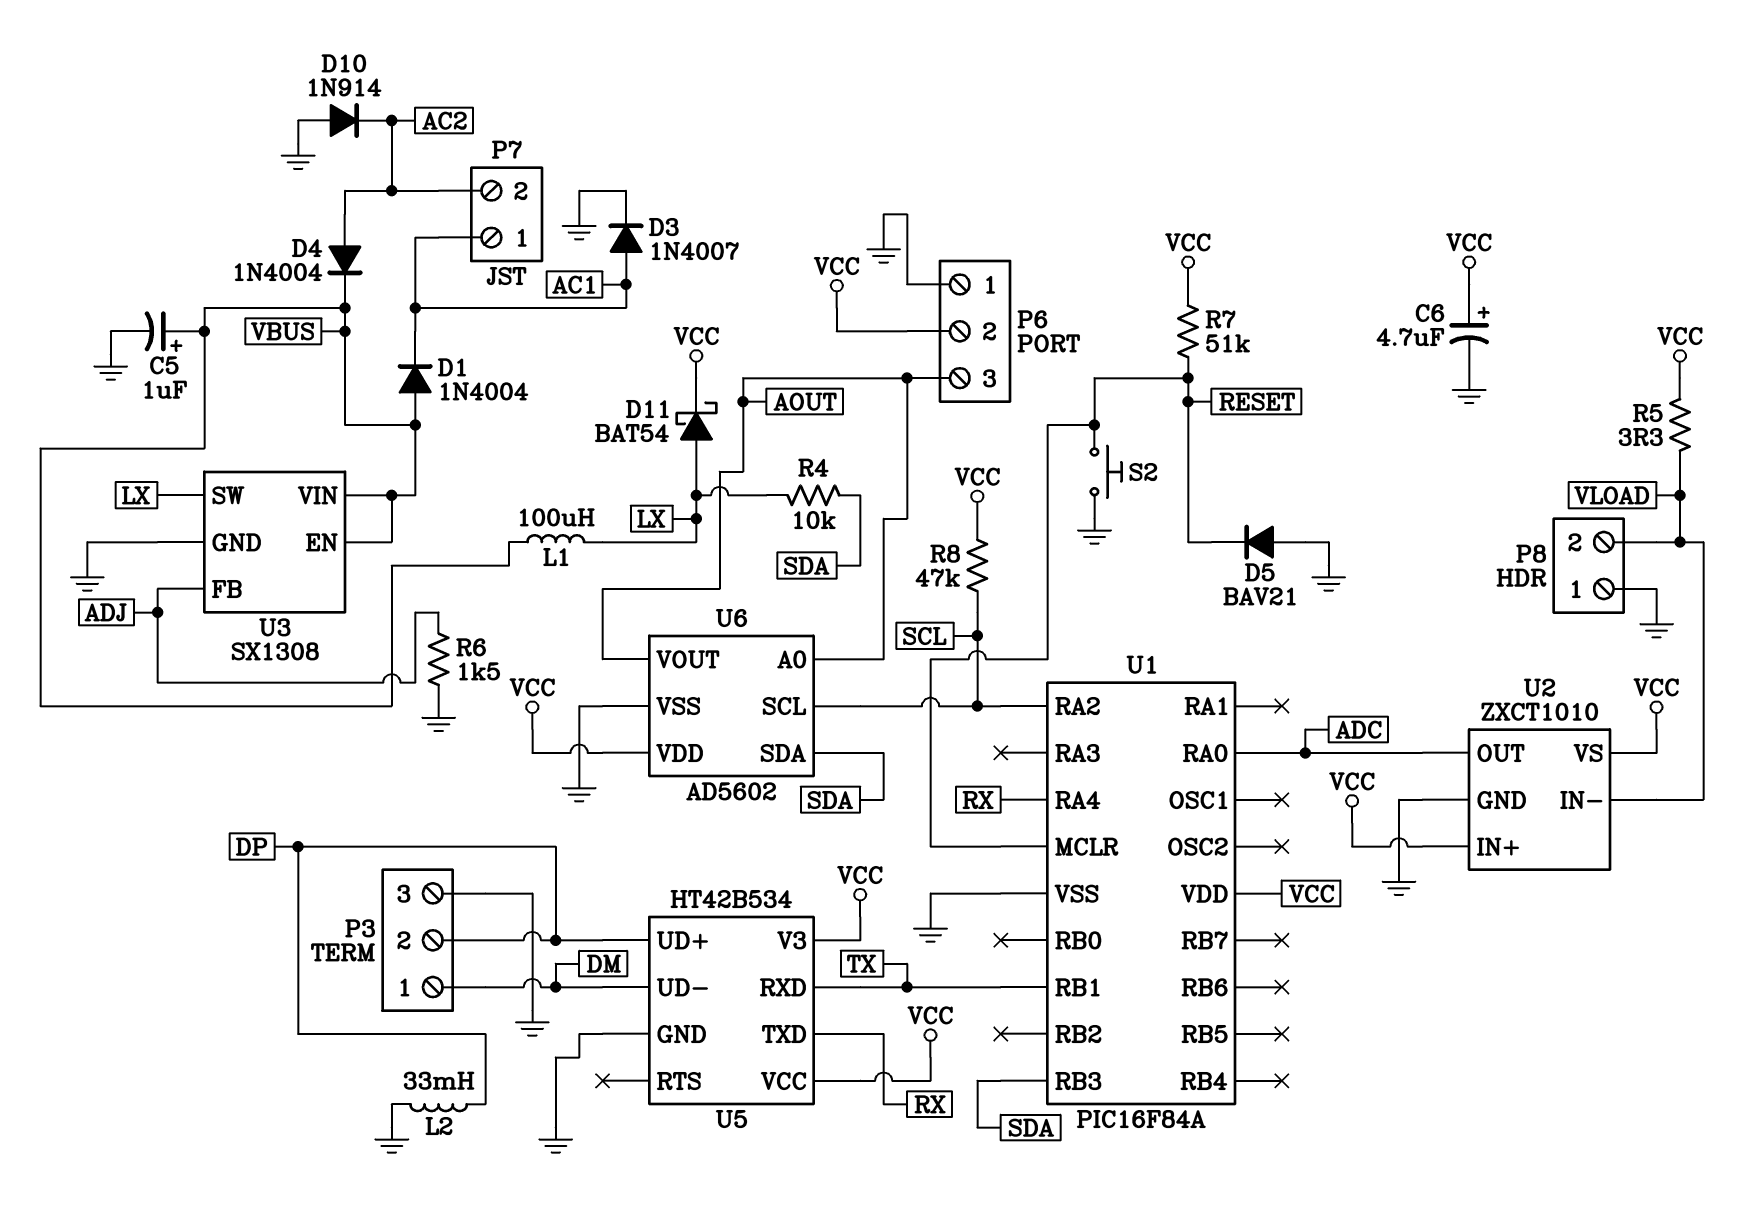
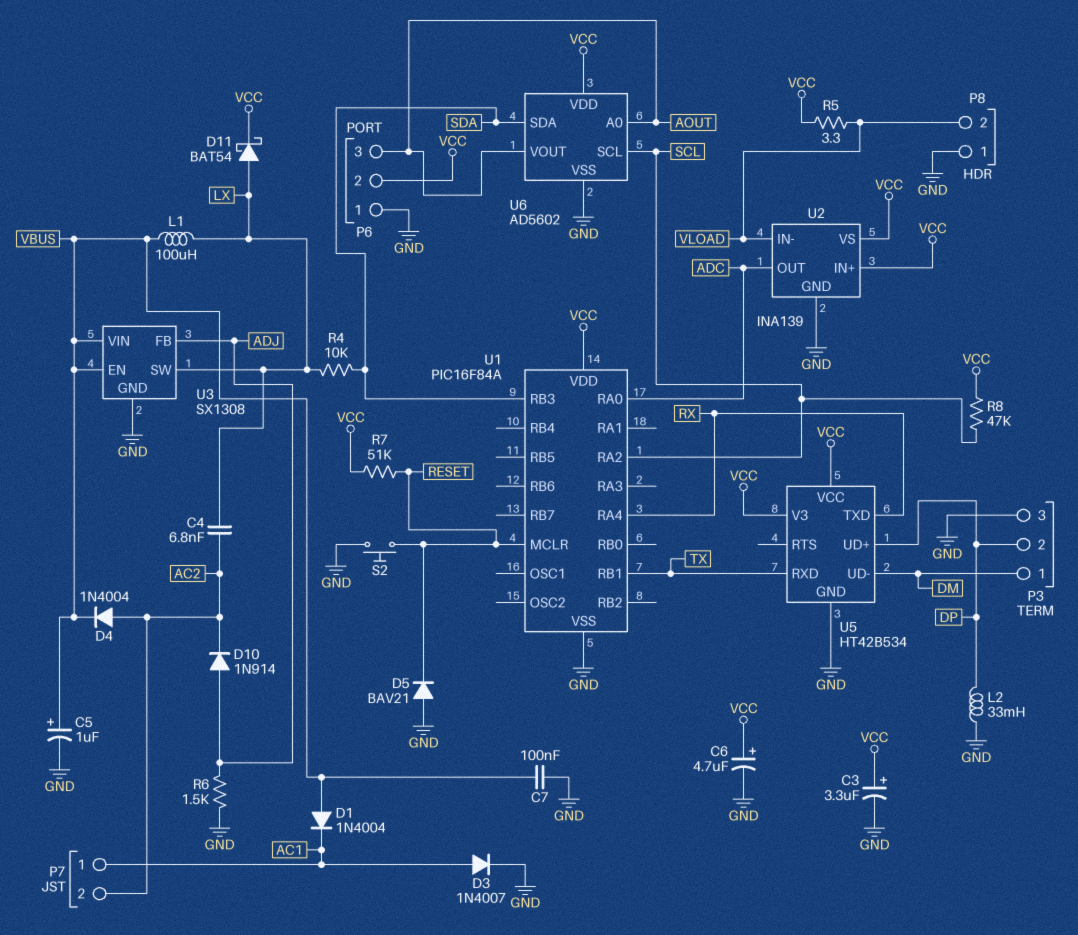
C3: none -> 3.3uF (plus VCC, minus GND)
C4: none -> 6.8nF (AC2, LX)
C7: none -> 100nF (GND, VBUS)
D10: diode 1N914 (A GND, K AC2) -> diode 1N914 (A ADJ, K AC2)
U2: ZXCT1010 -> INA139

